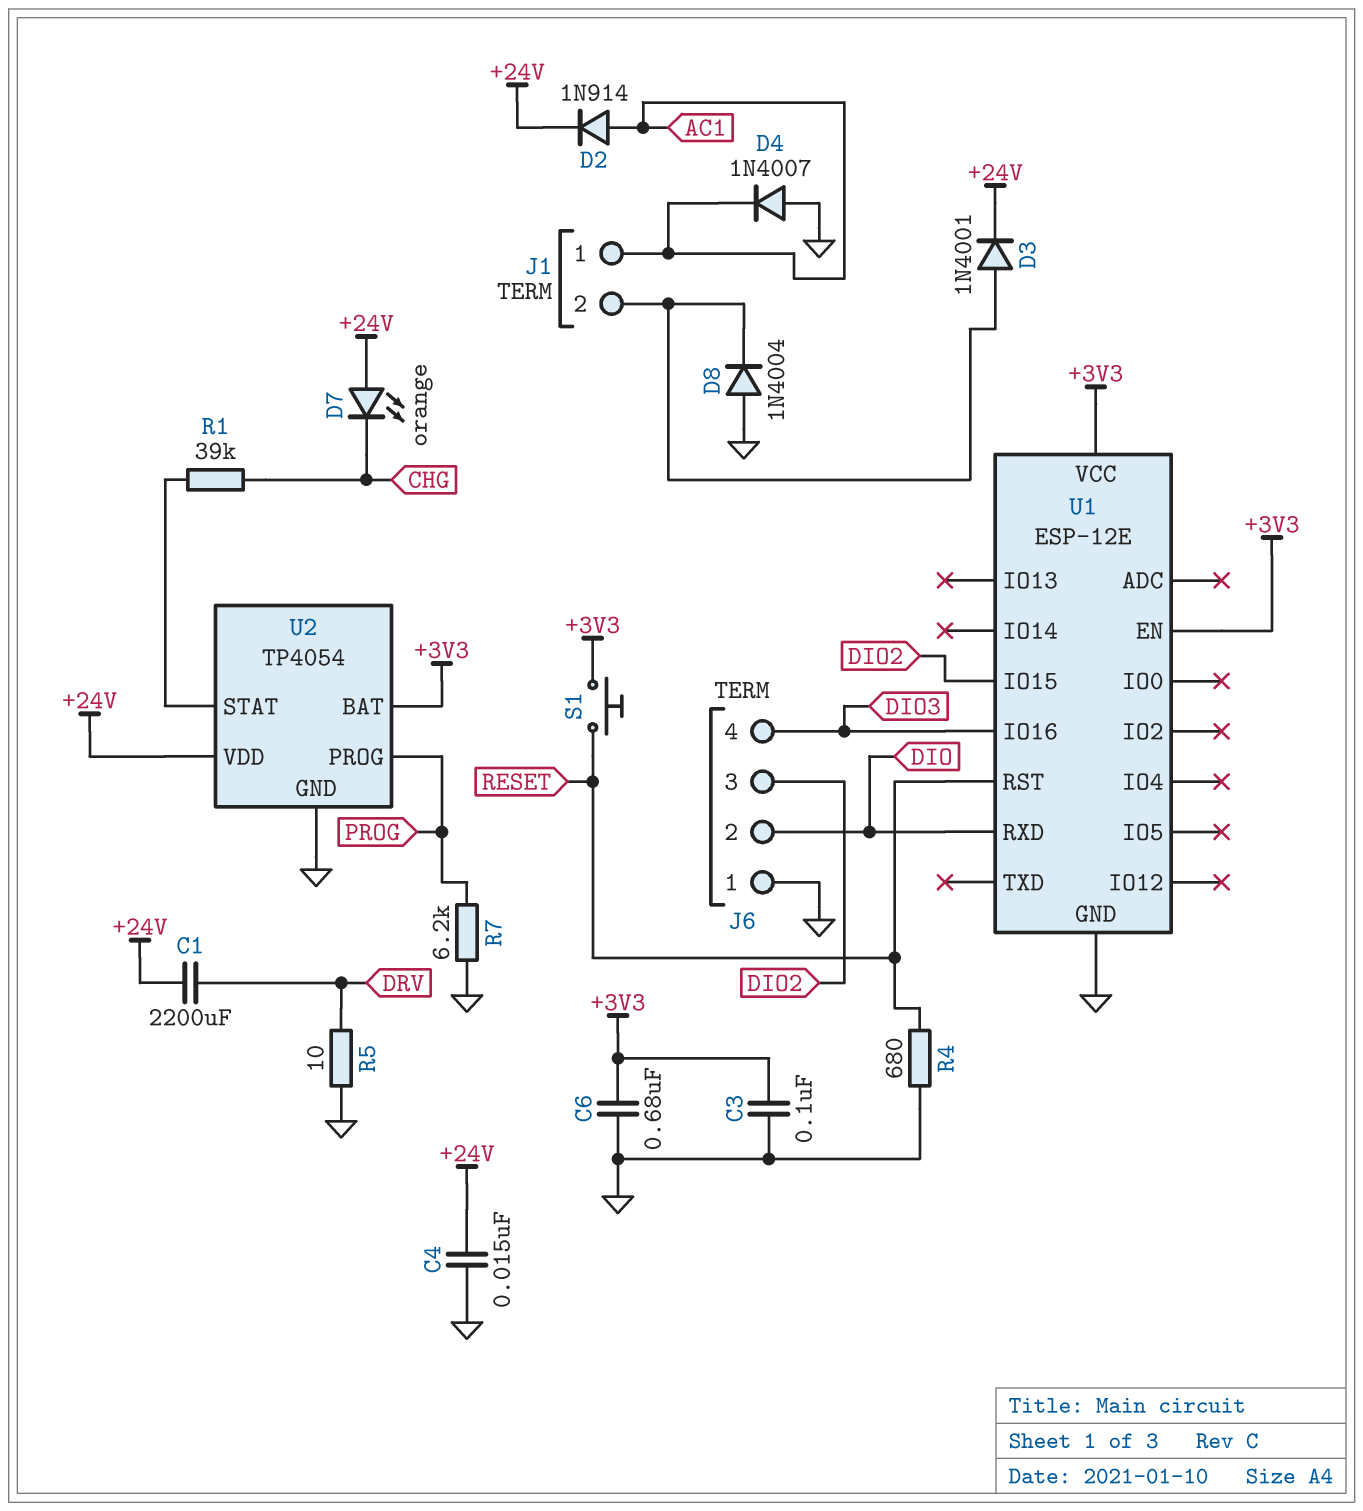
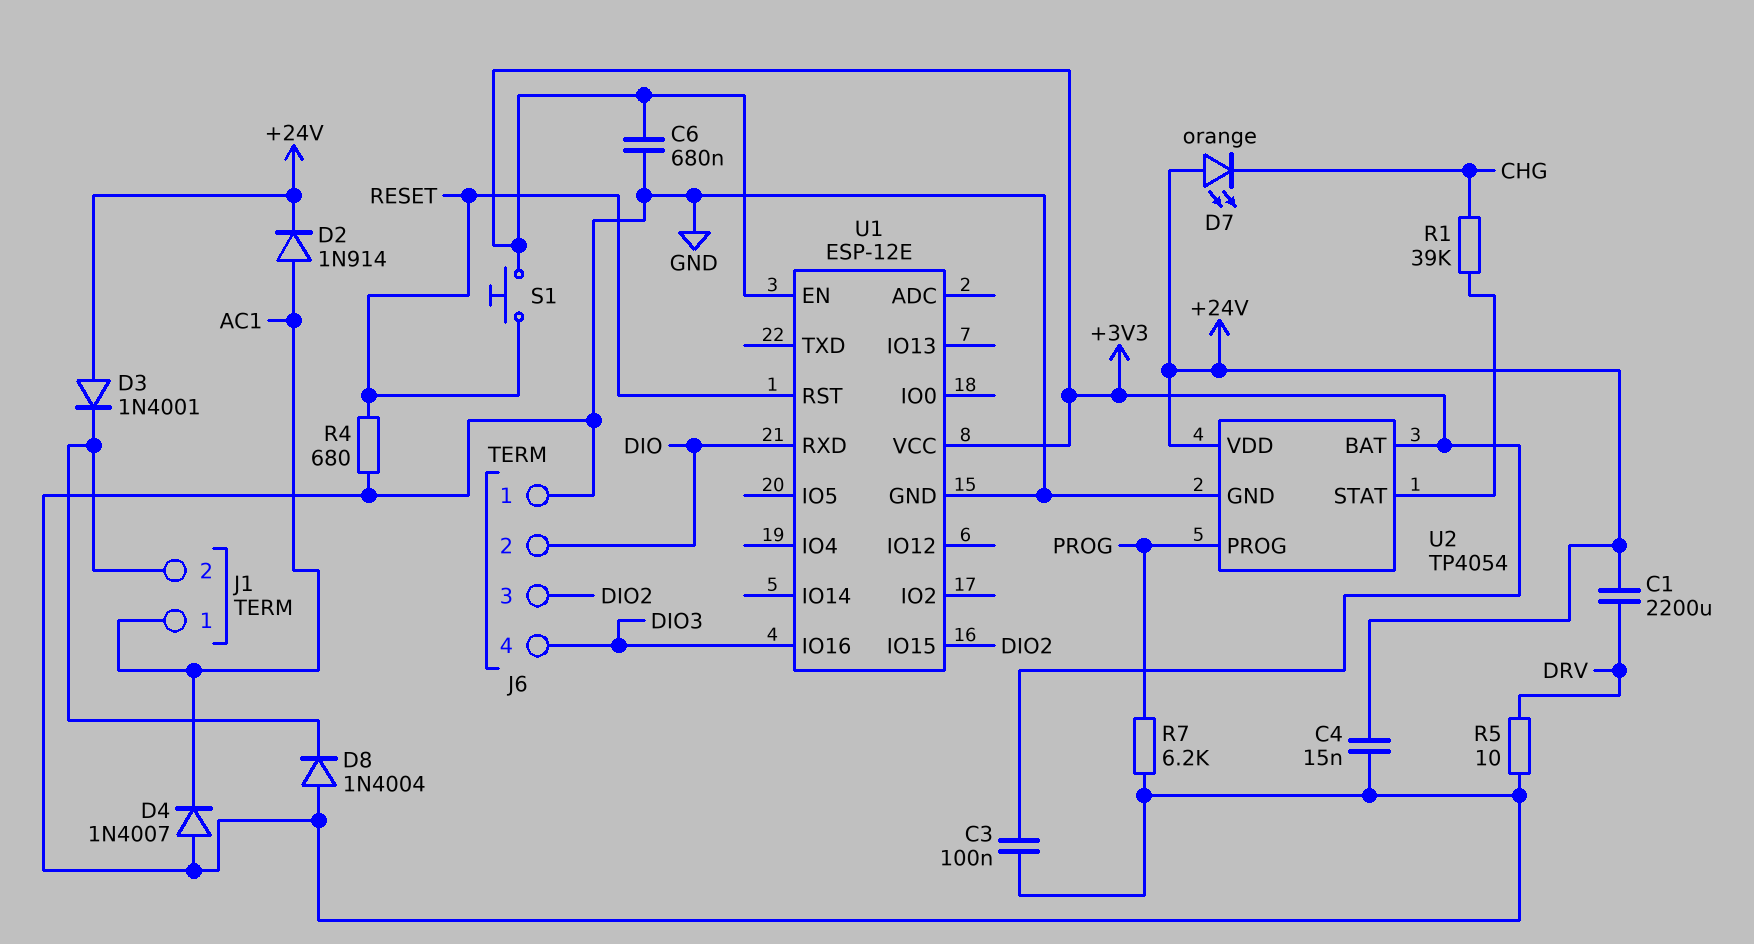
D3: diode 1N4001 (A J1/2, K +24V) -> diode 1N4001 (A +24V, K J1/2)

